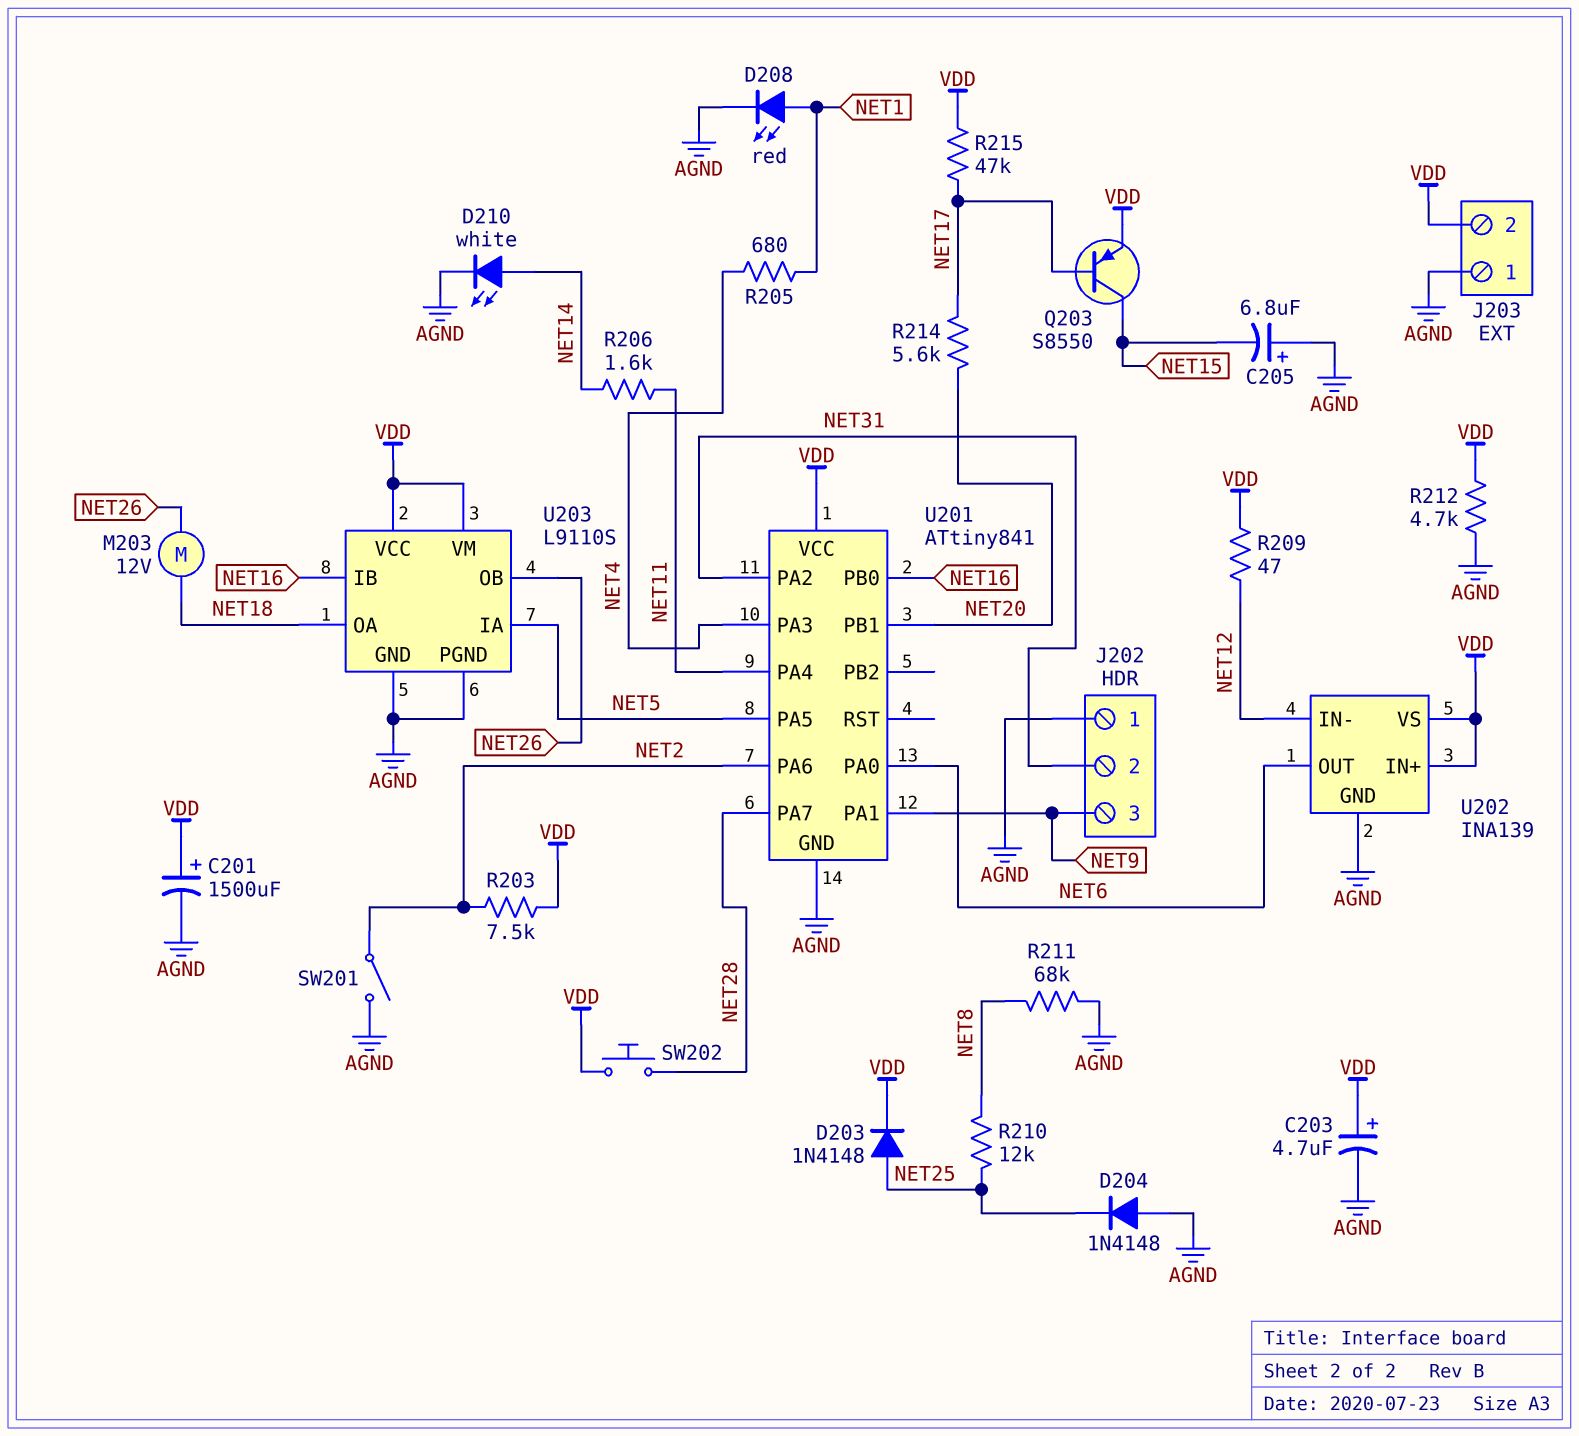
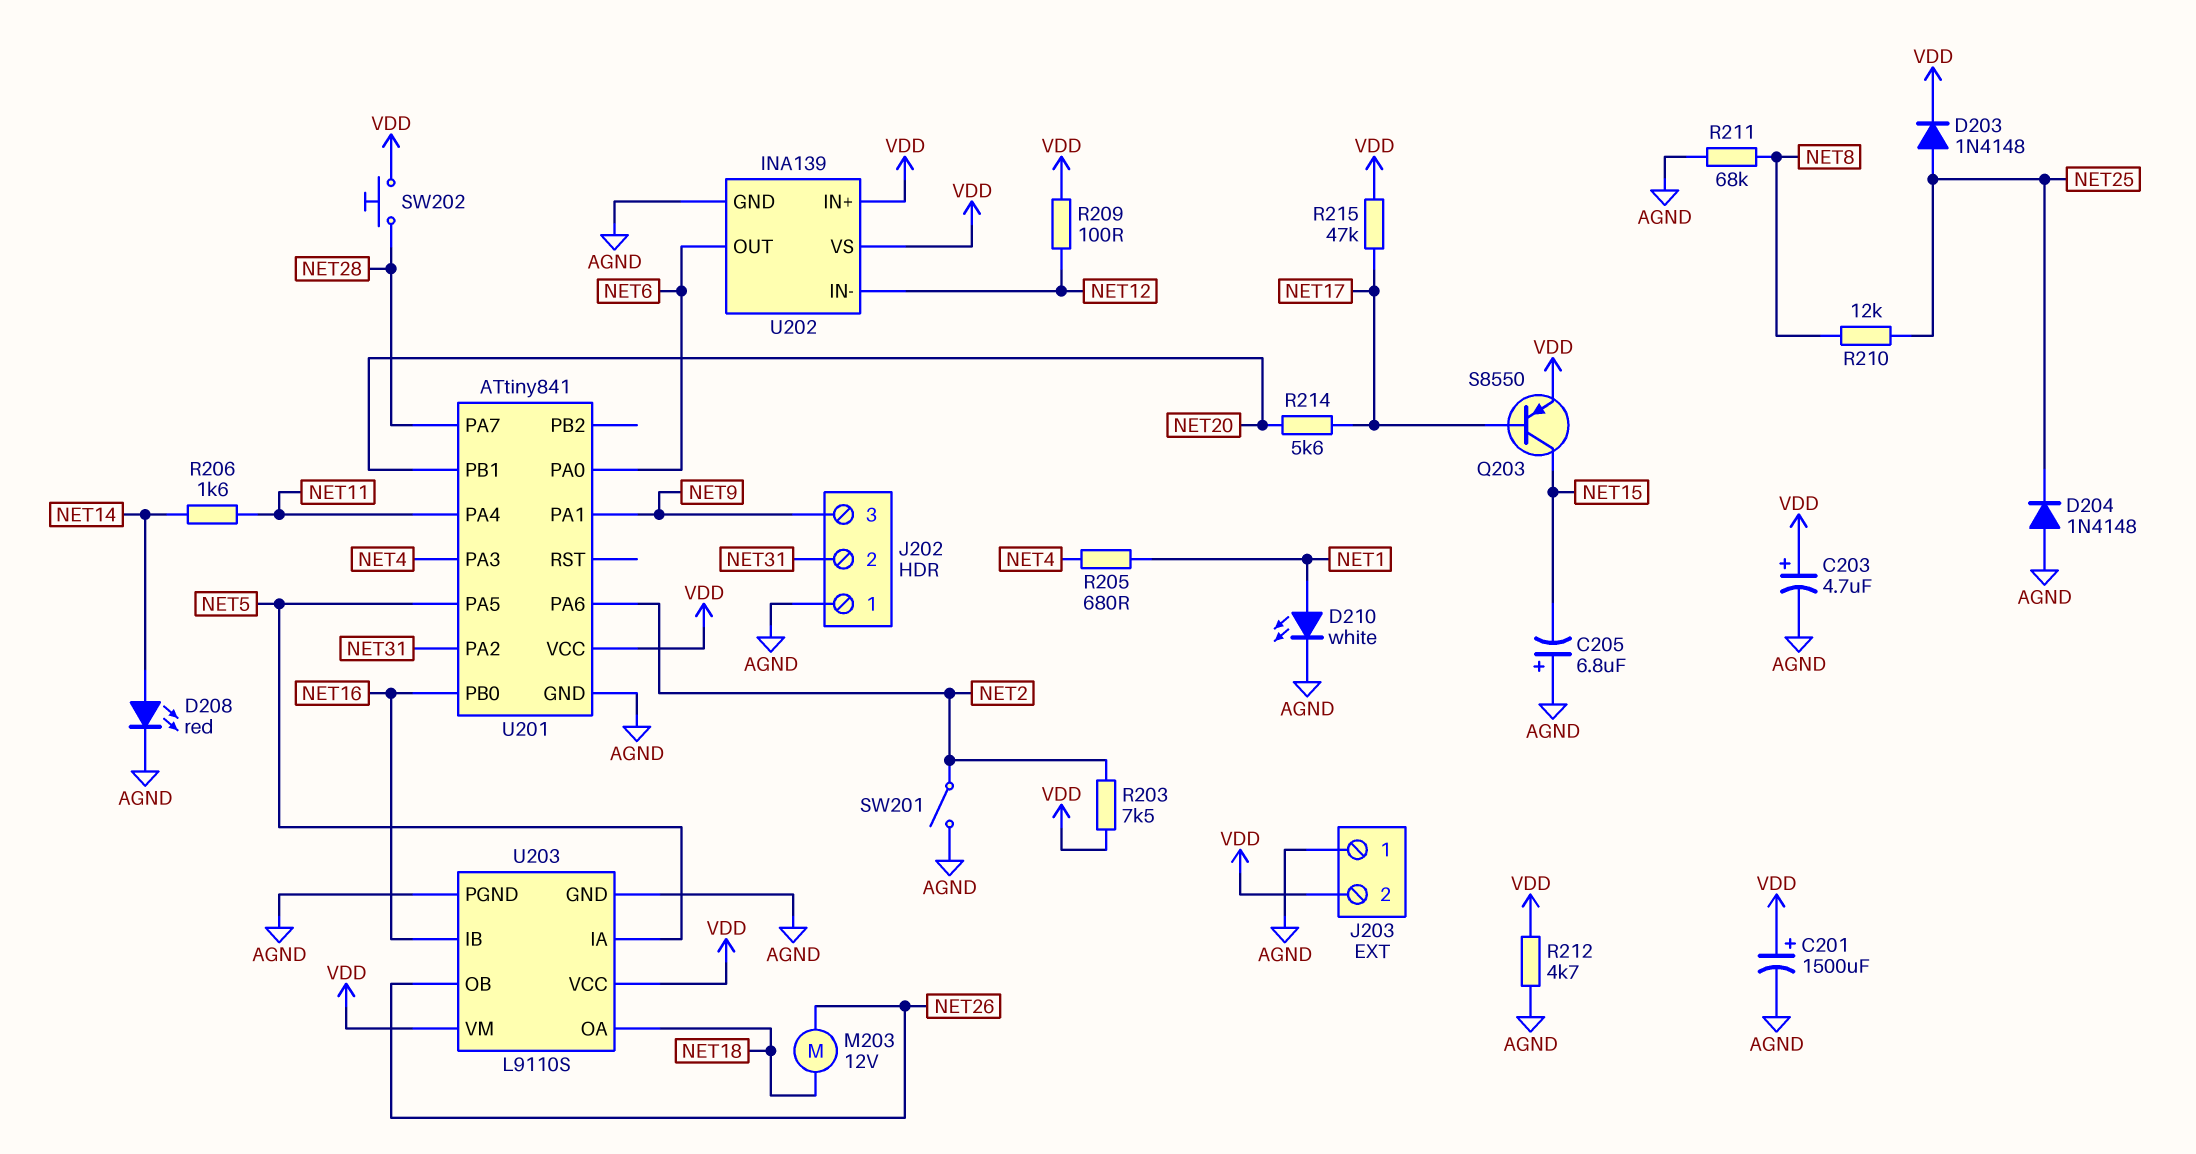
D208: LED red (A NET1, K AGND) -> LED red (A NET14, K AGND)
D210: LED white (A NET14, K AGND) -> LED white (A NET1, K AGND)
R209: 47 (NET12, VDD) -> 100 (NET12, VDD)

